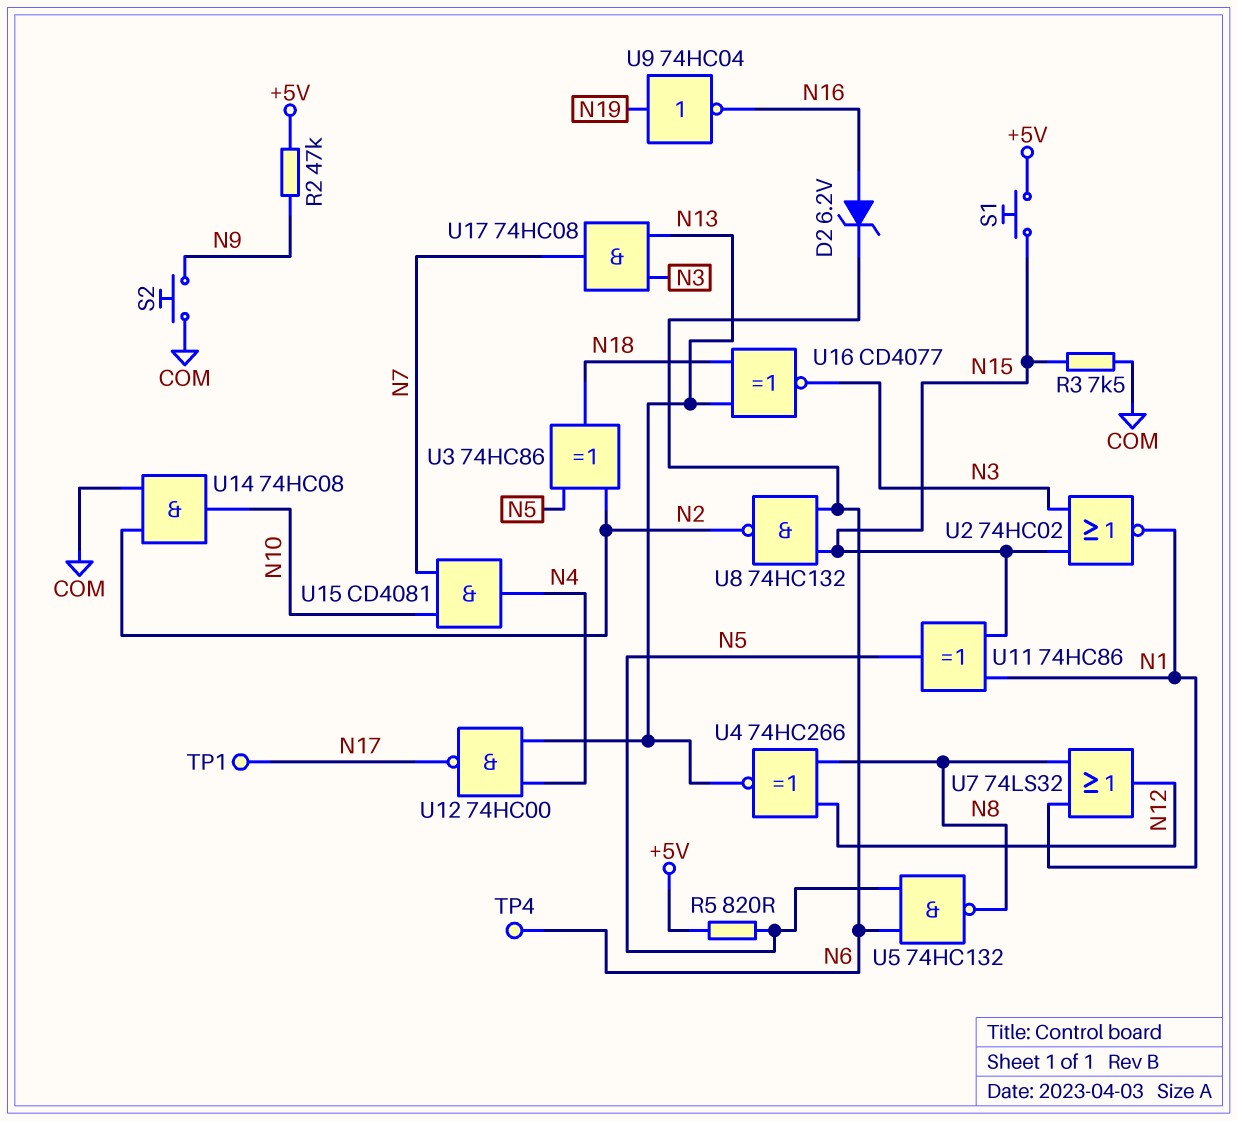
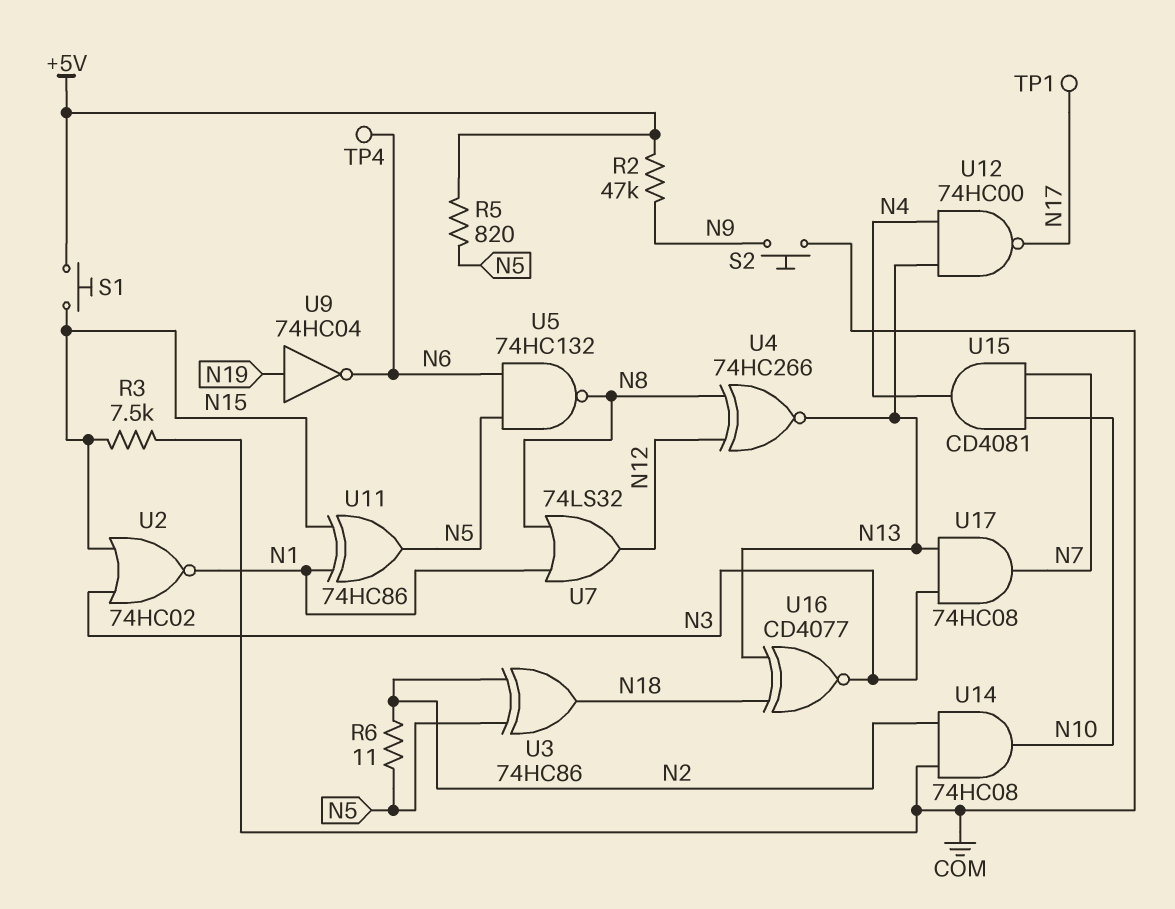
D2: zener 6.2V (A N16, K N6) -> none
R6: none -> 11 (N2, N5)
U8: NAND 74HC132 (in N6, in N15, out N2) -> none
U9: NOT 74HC04 (in N19, out N16) -> NOT 74HC04 (in N19, out N6)

